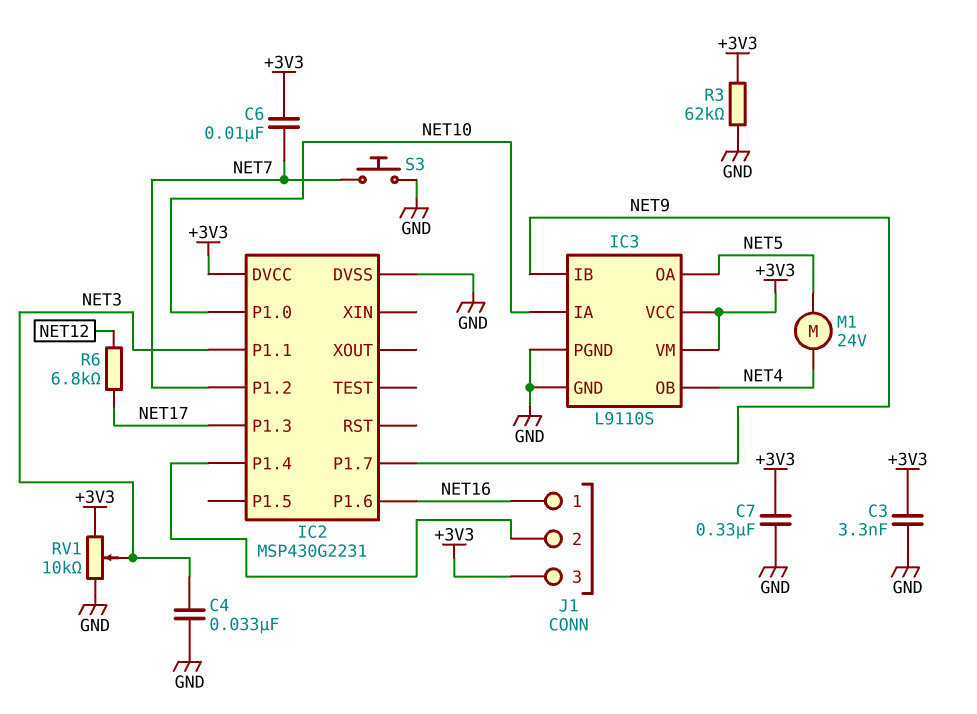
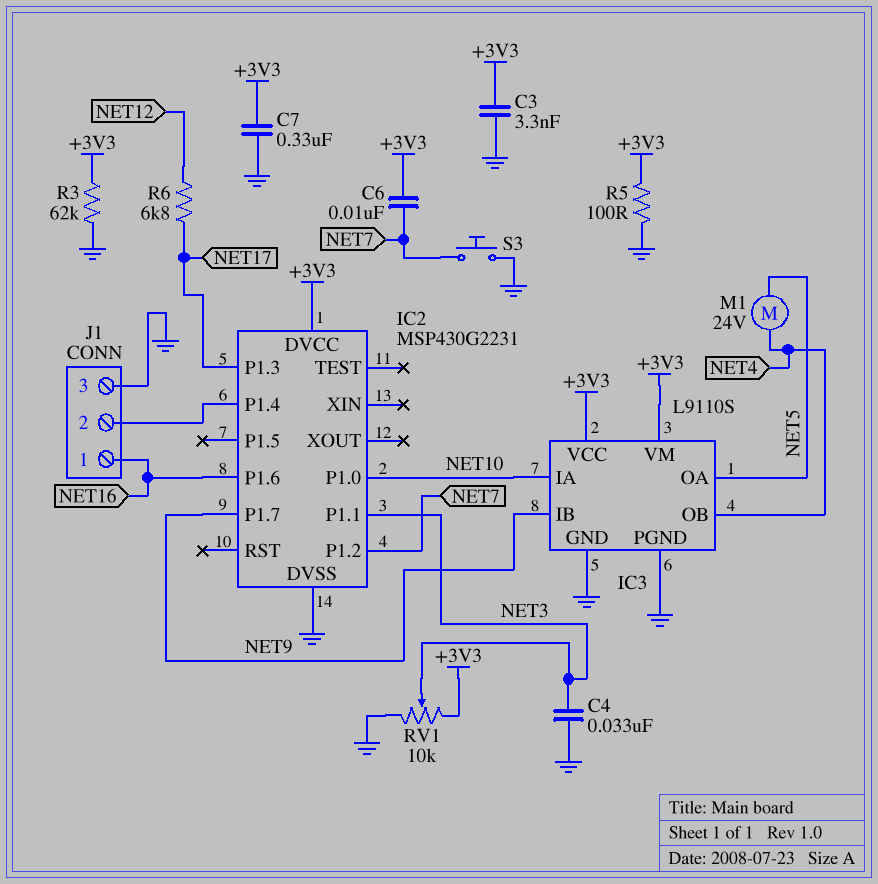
J1 pin 3: +3V3 -> GND
R5: none -> 100 (+3V3, GND)

